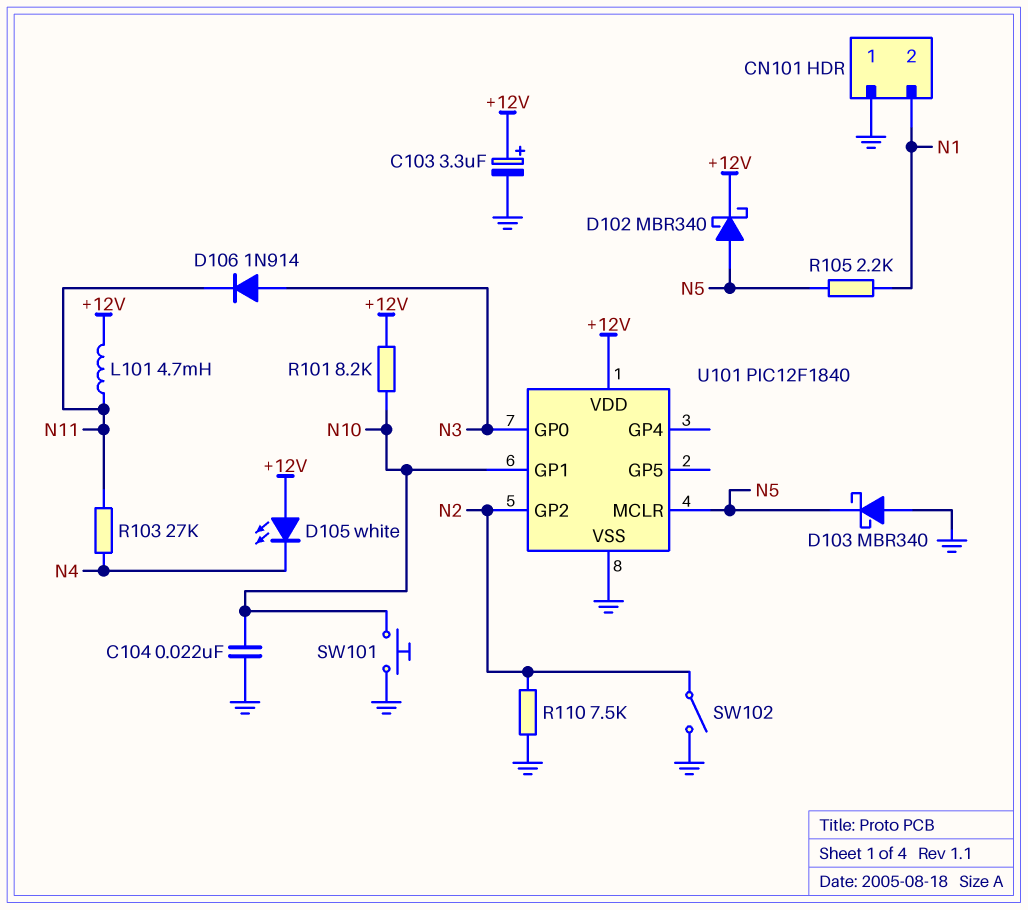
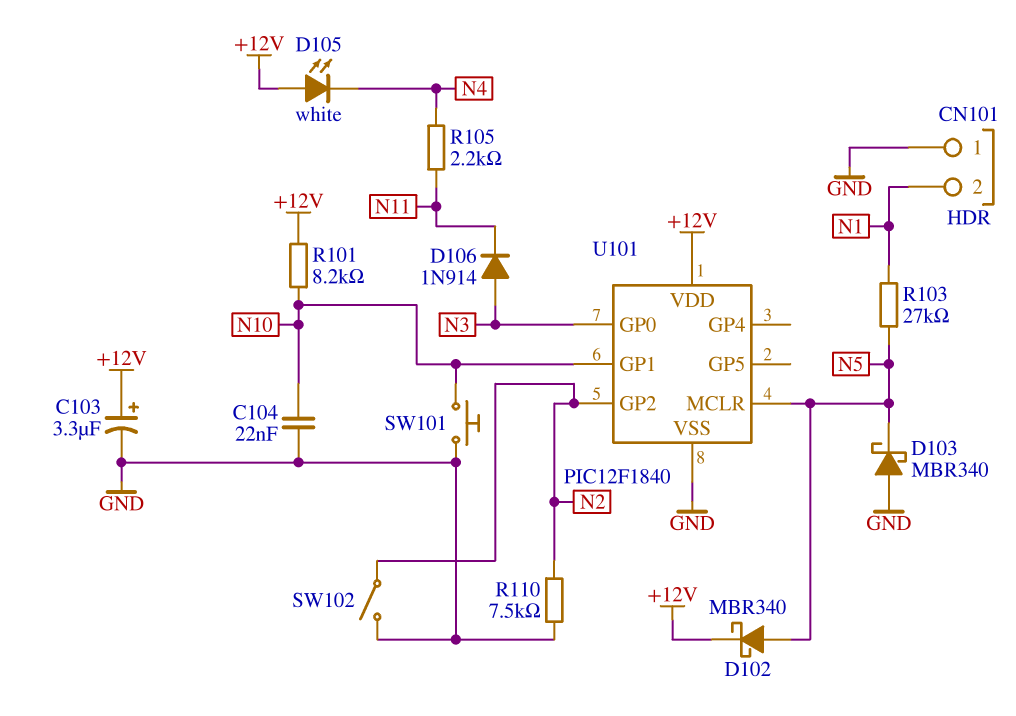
L101: 4.7mH (+12V, N11) -> none
R103: 27k (N4, N11) -> 27k (N1, N5)
R105: 2.2k (N1, N5) -> 2.2k (N4, N11)

